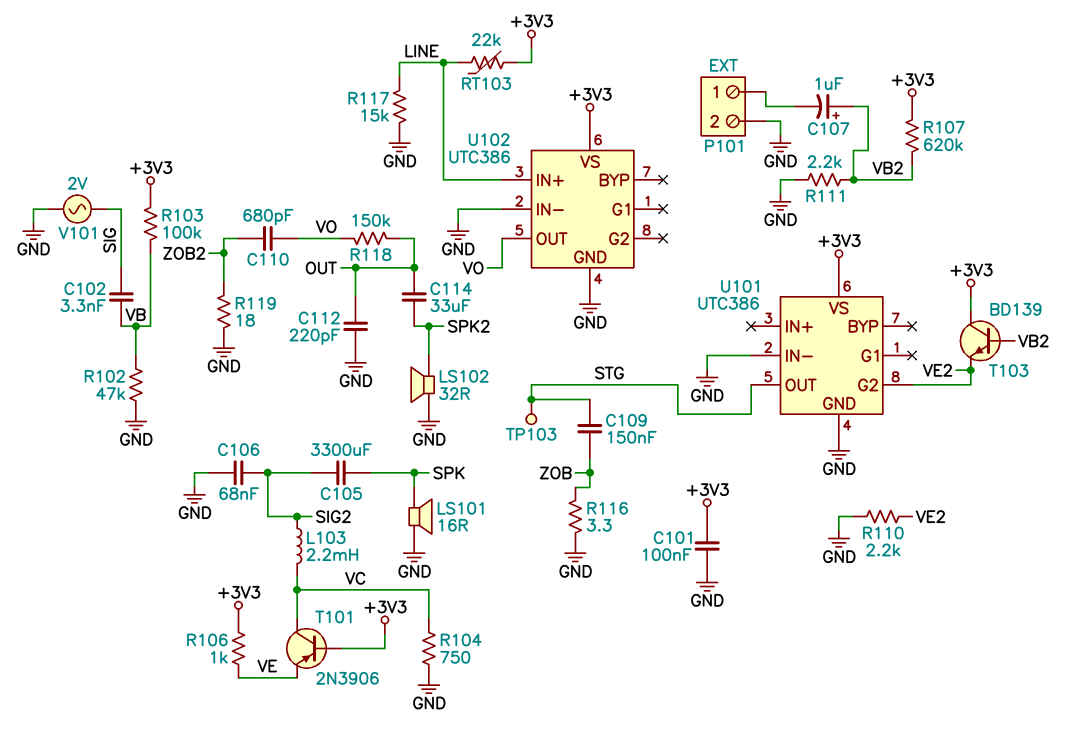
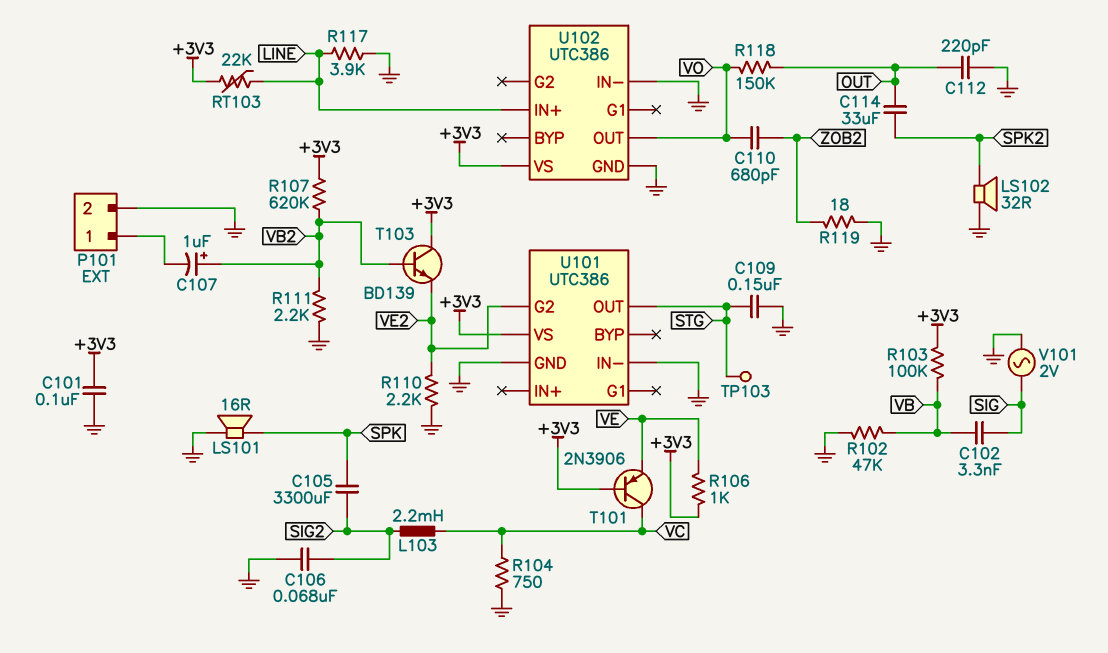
C109: 150nF (STG, ZOB) -> 150nF (GND, STG)
R116: 3.3 (GND, ZOB) -> none
R117: 15k (GND, LINE) -> 3.9k (GND, LINE)

